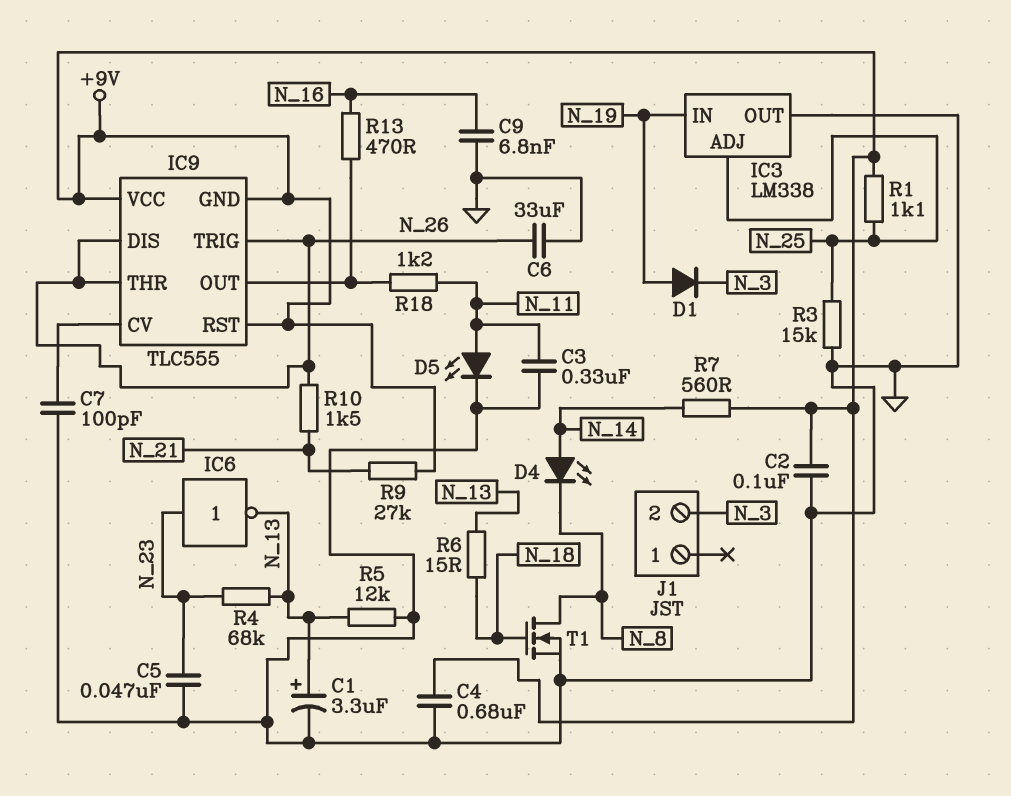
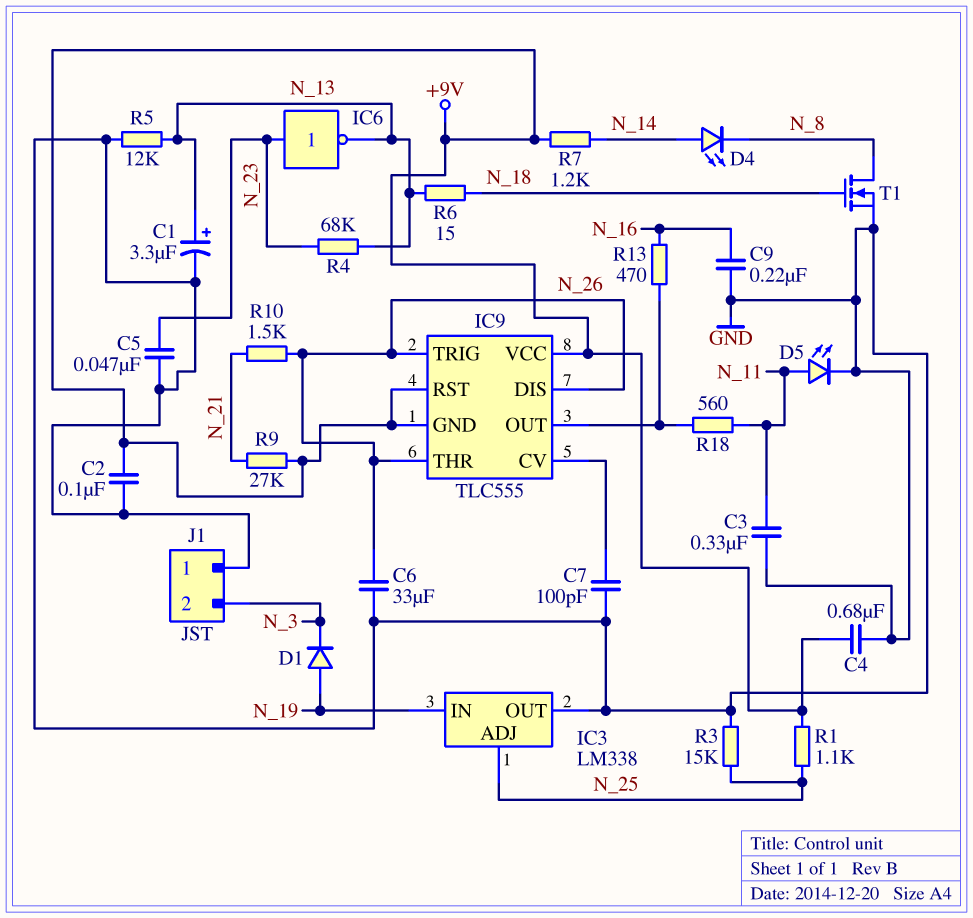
C9: 6.8nF (GND, N_16) -> 220nF (GND, N_16)
J1 pin 1: none -> GND
R7: 560 (+9V, N_14) -> 1.2k (+9V, N_14)
R18: 1.2k (IC9/OUT, N_11) -> 560 (IC9/OUT, N_11)

